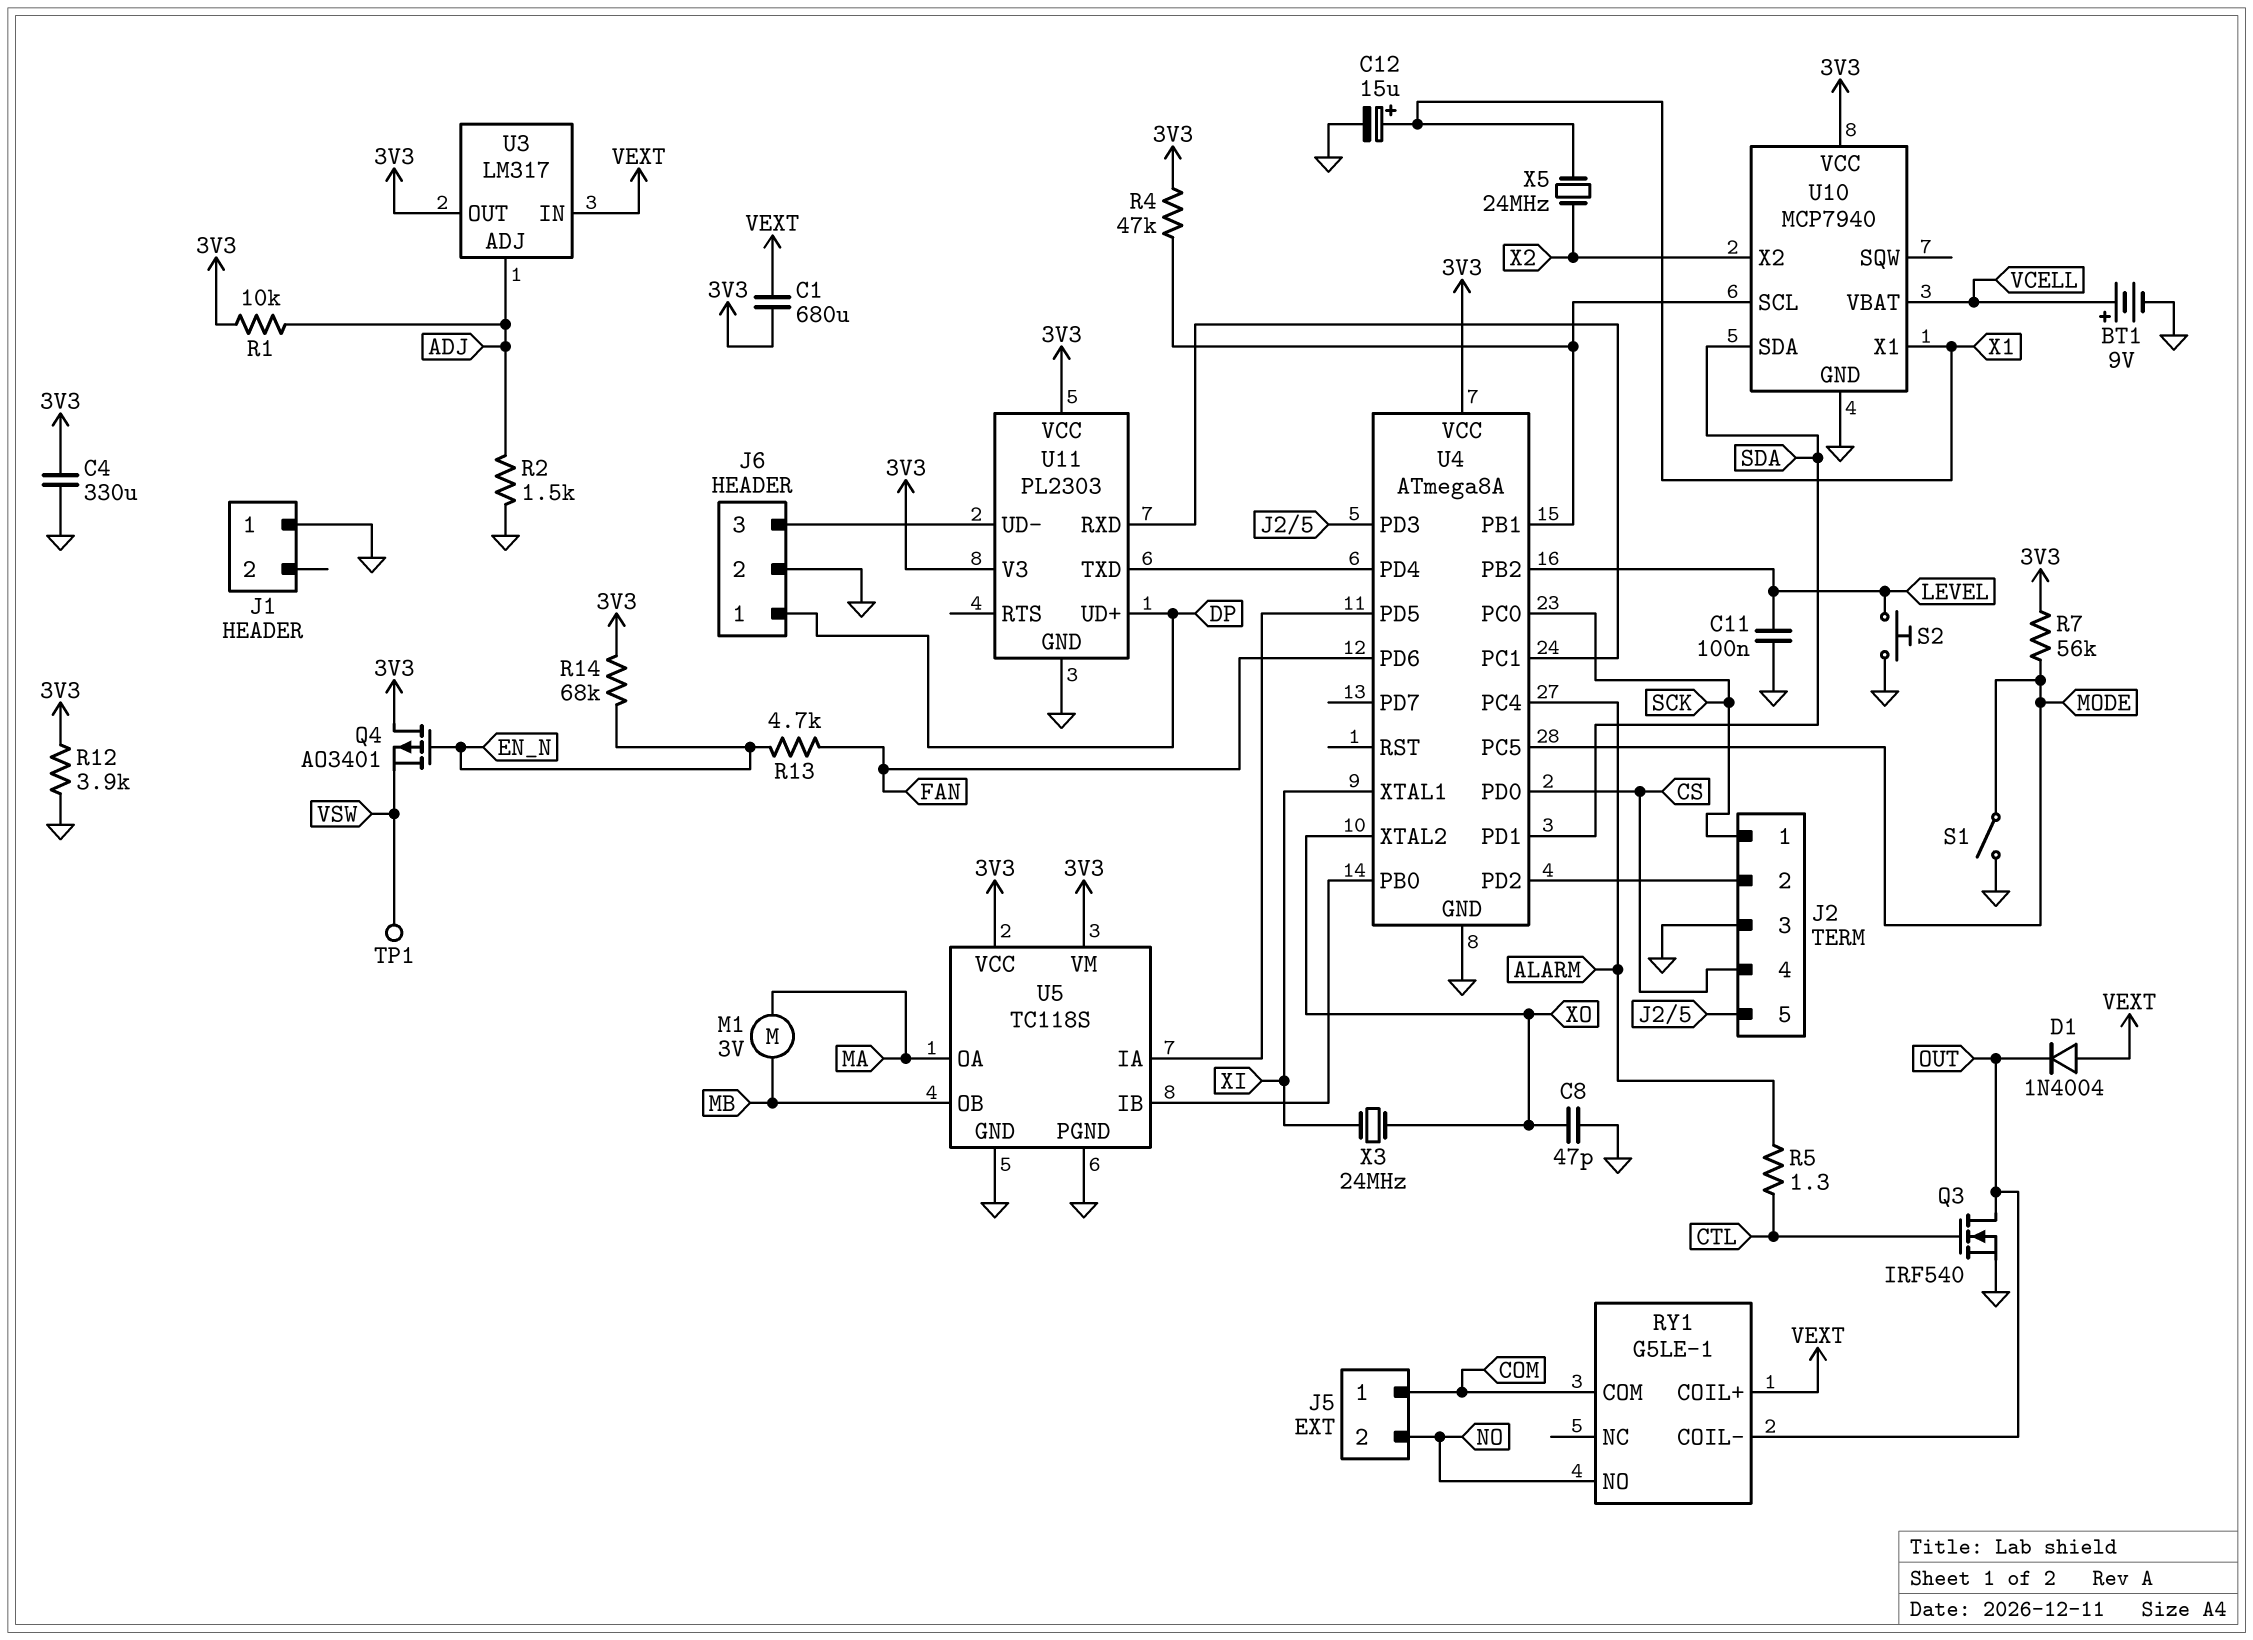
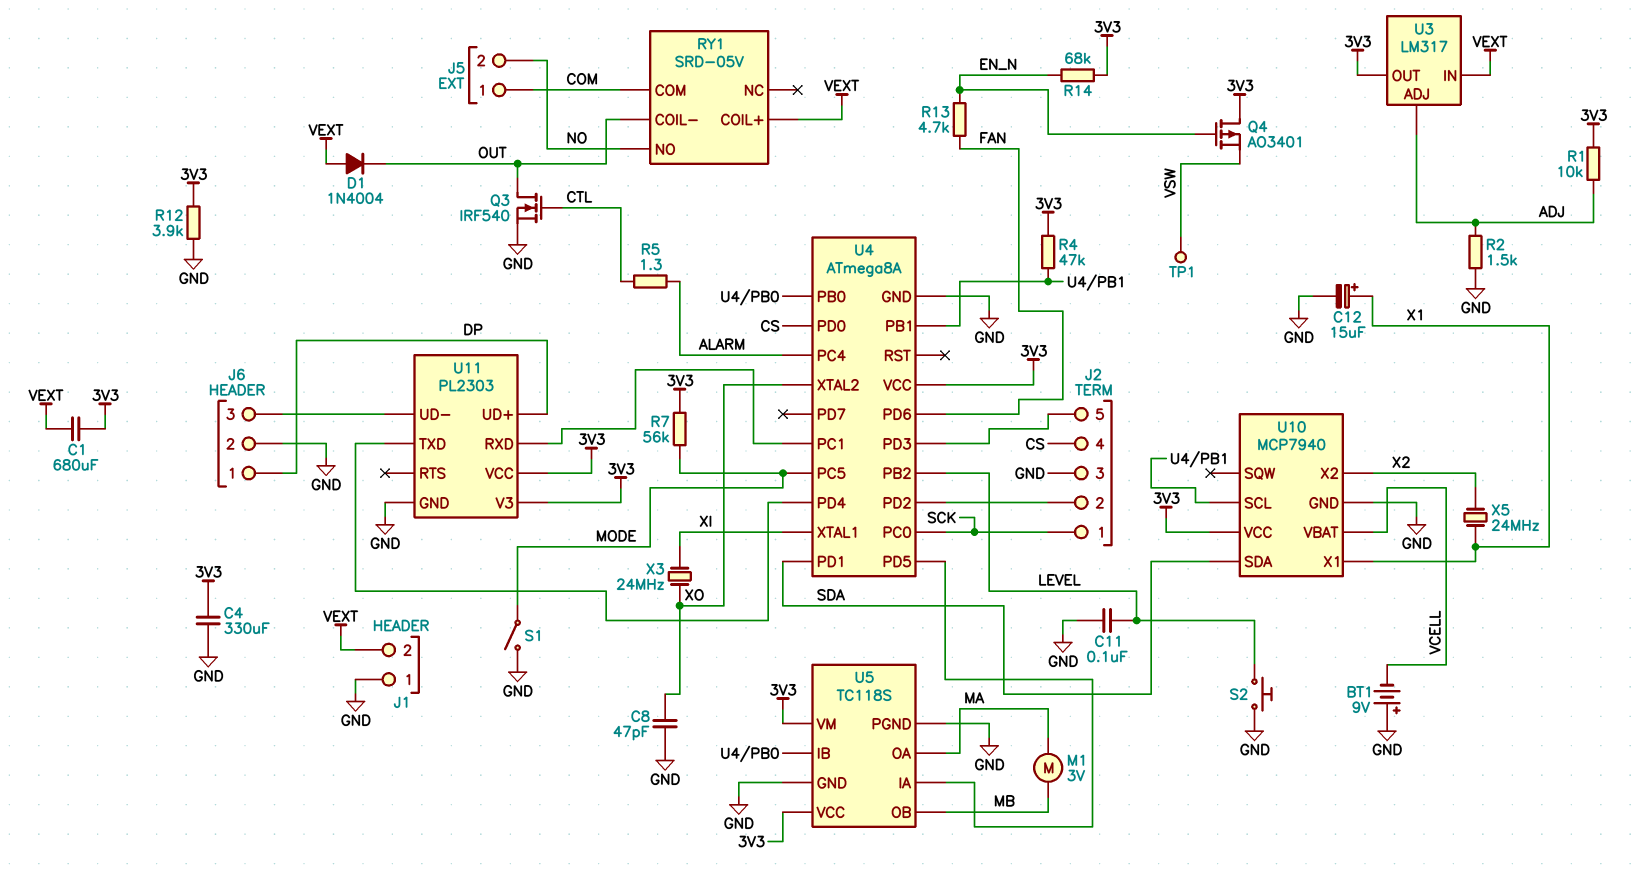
BT1: 9V (plus VCELL, minus GND) -> 9V (plus GND, minus VCELL)
J1 pin 2: none -> VEXT
RY1: G5LE-1 -> SRD-05V

